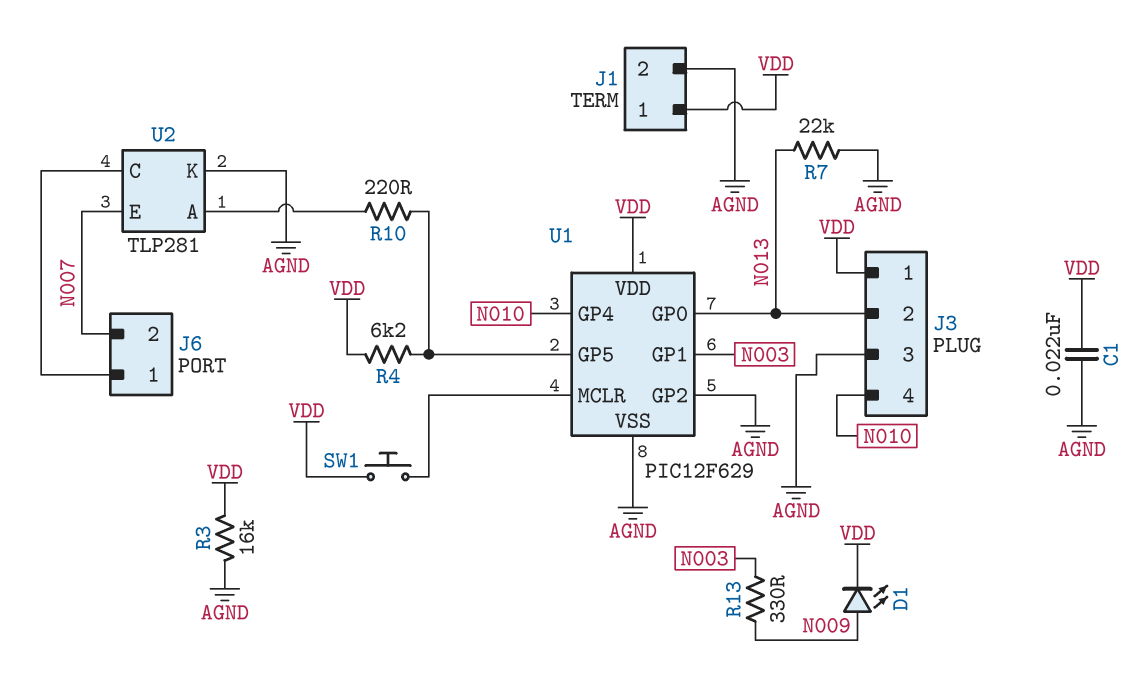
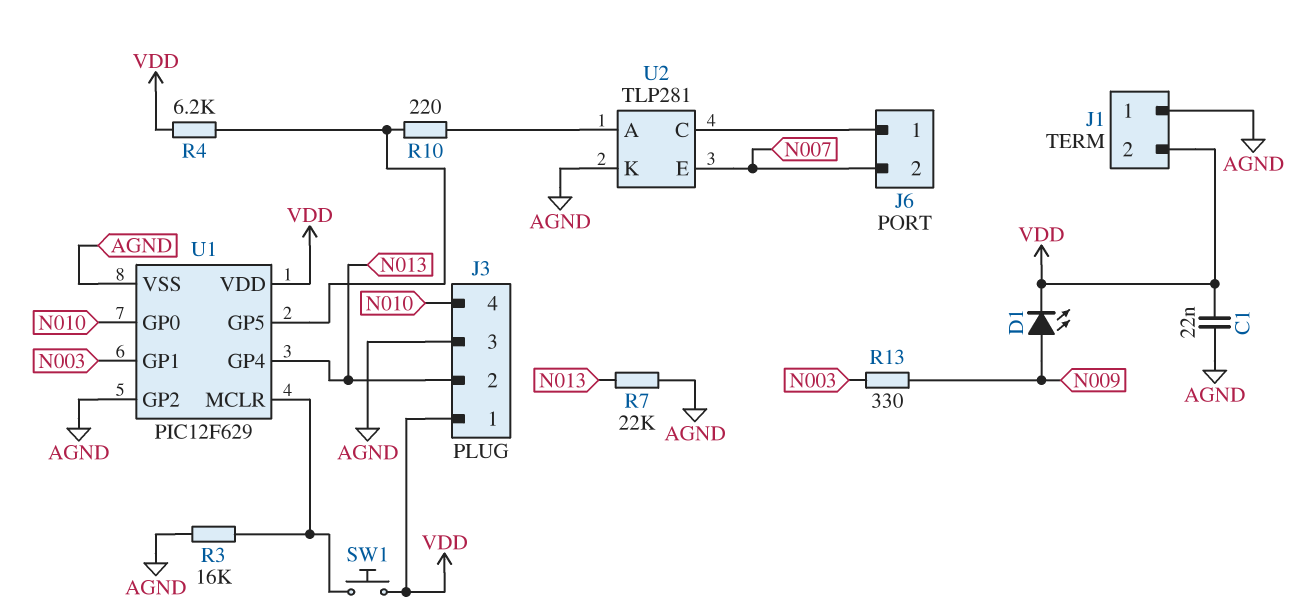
J1 pin 1: VDD -> AGND
J1 pin 2: AGND -> VDD
R3: 16k (AGND, VDD) -> 16k (AGND, U1/MCLR)
U1 pin GP0: N013 -> N010
U1 pin GP4: N010 -> N013

